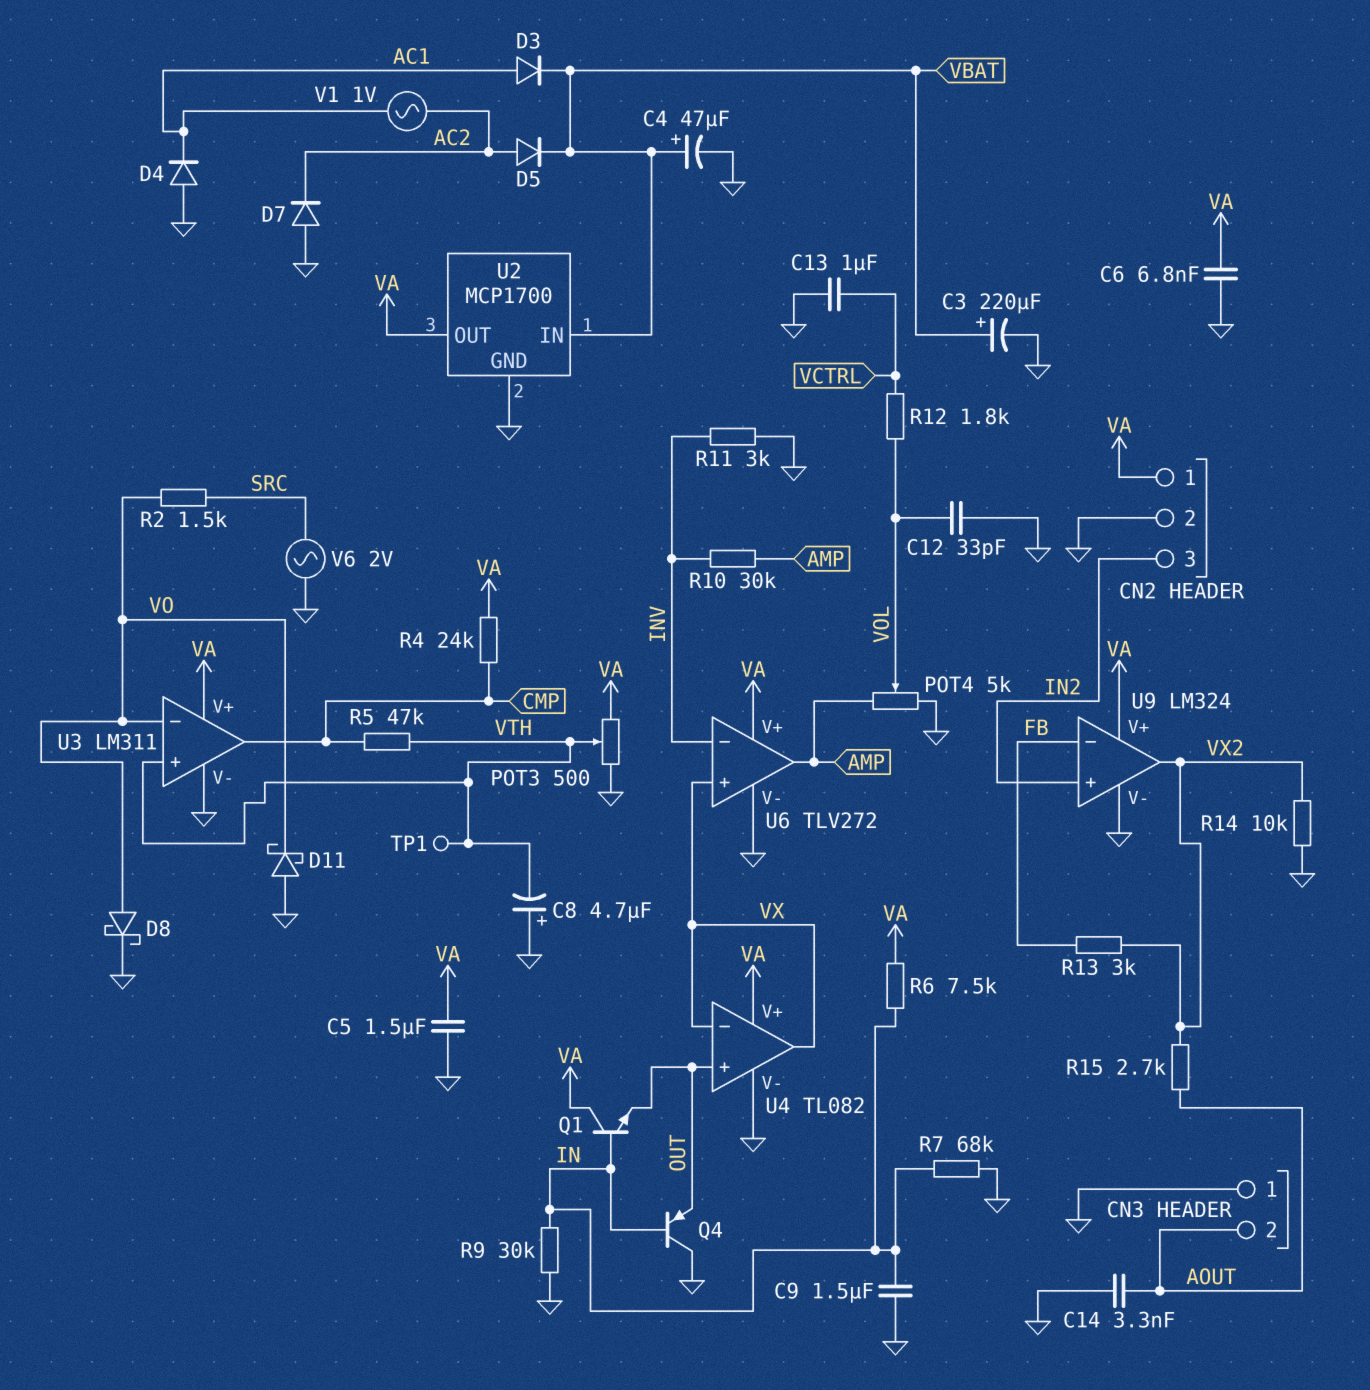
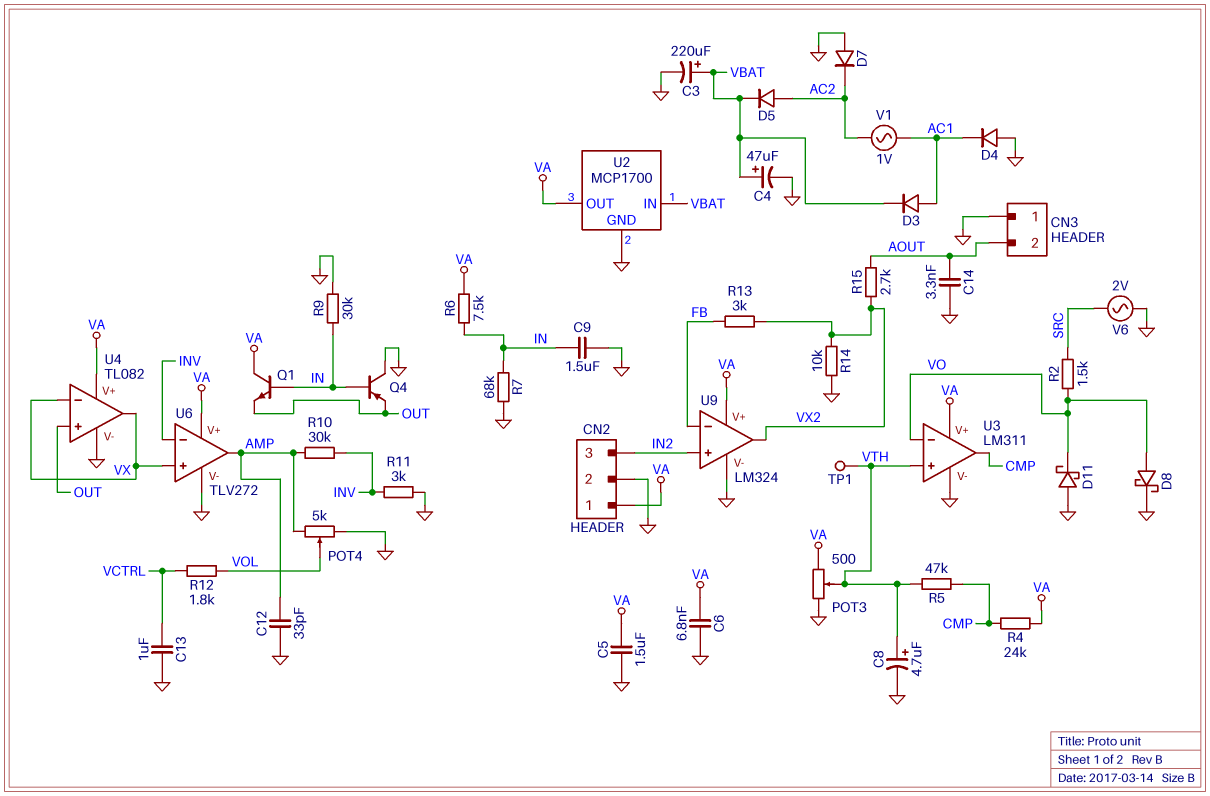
C8: 4.7uF (plus GND, minus VTH) -> 4.7uF (plus VTH, minus GND)
C12: 33pF (GND, VOL) -> 33pF (AMP, GND)

